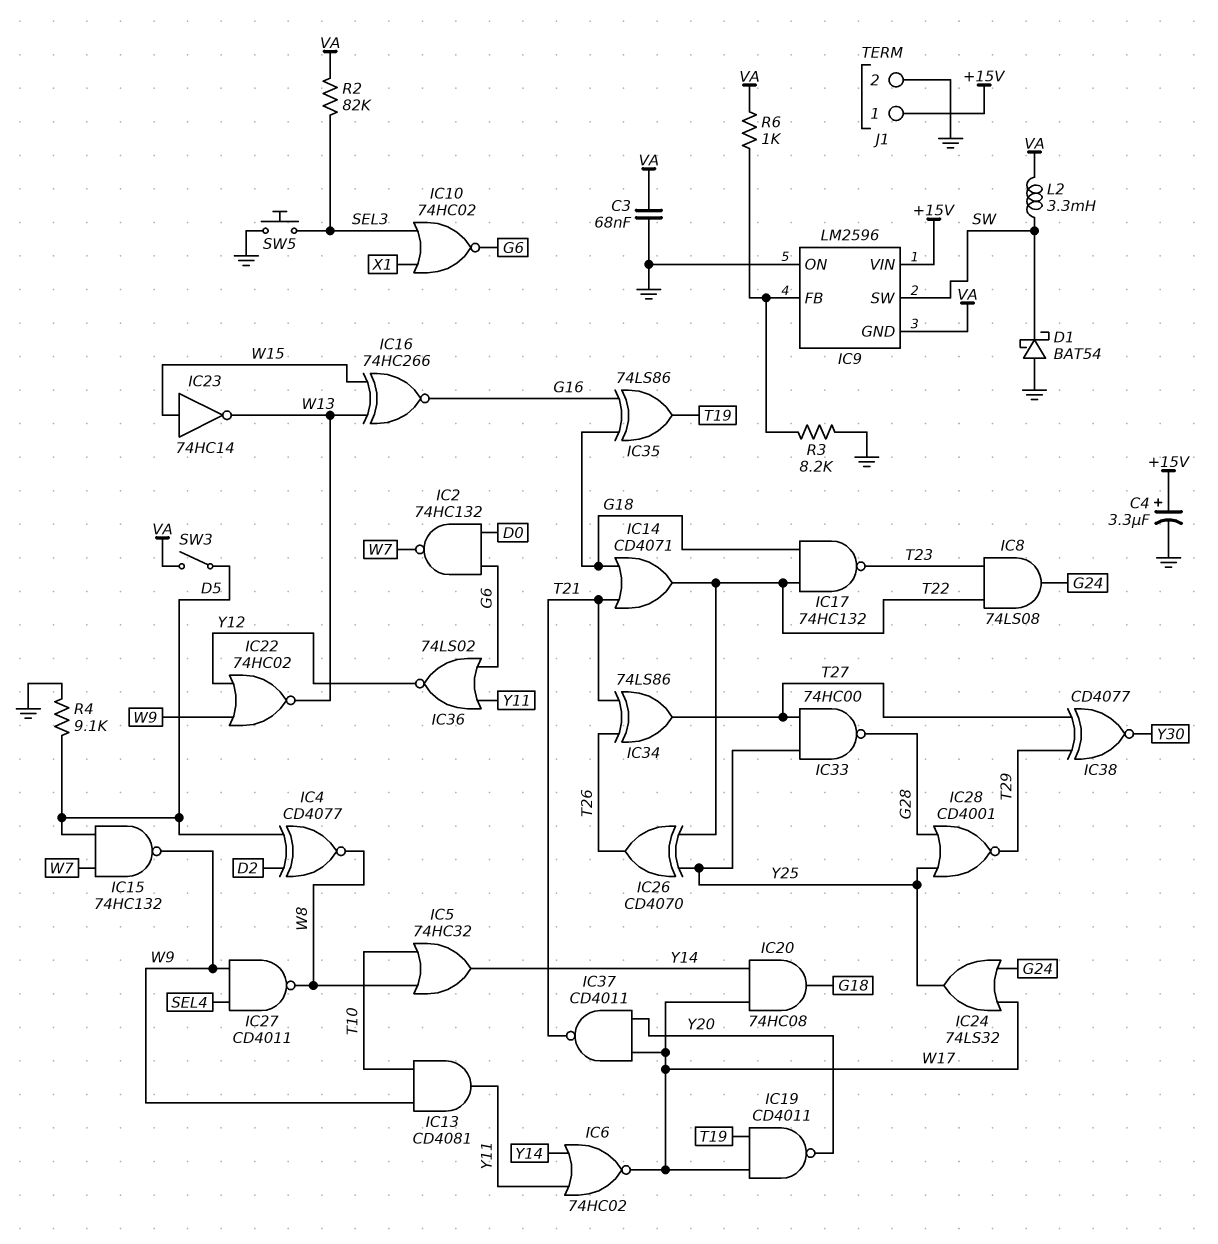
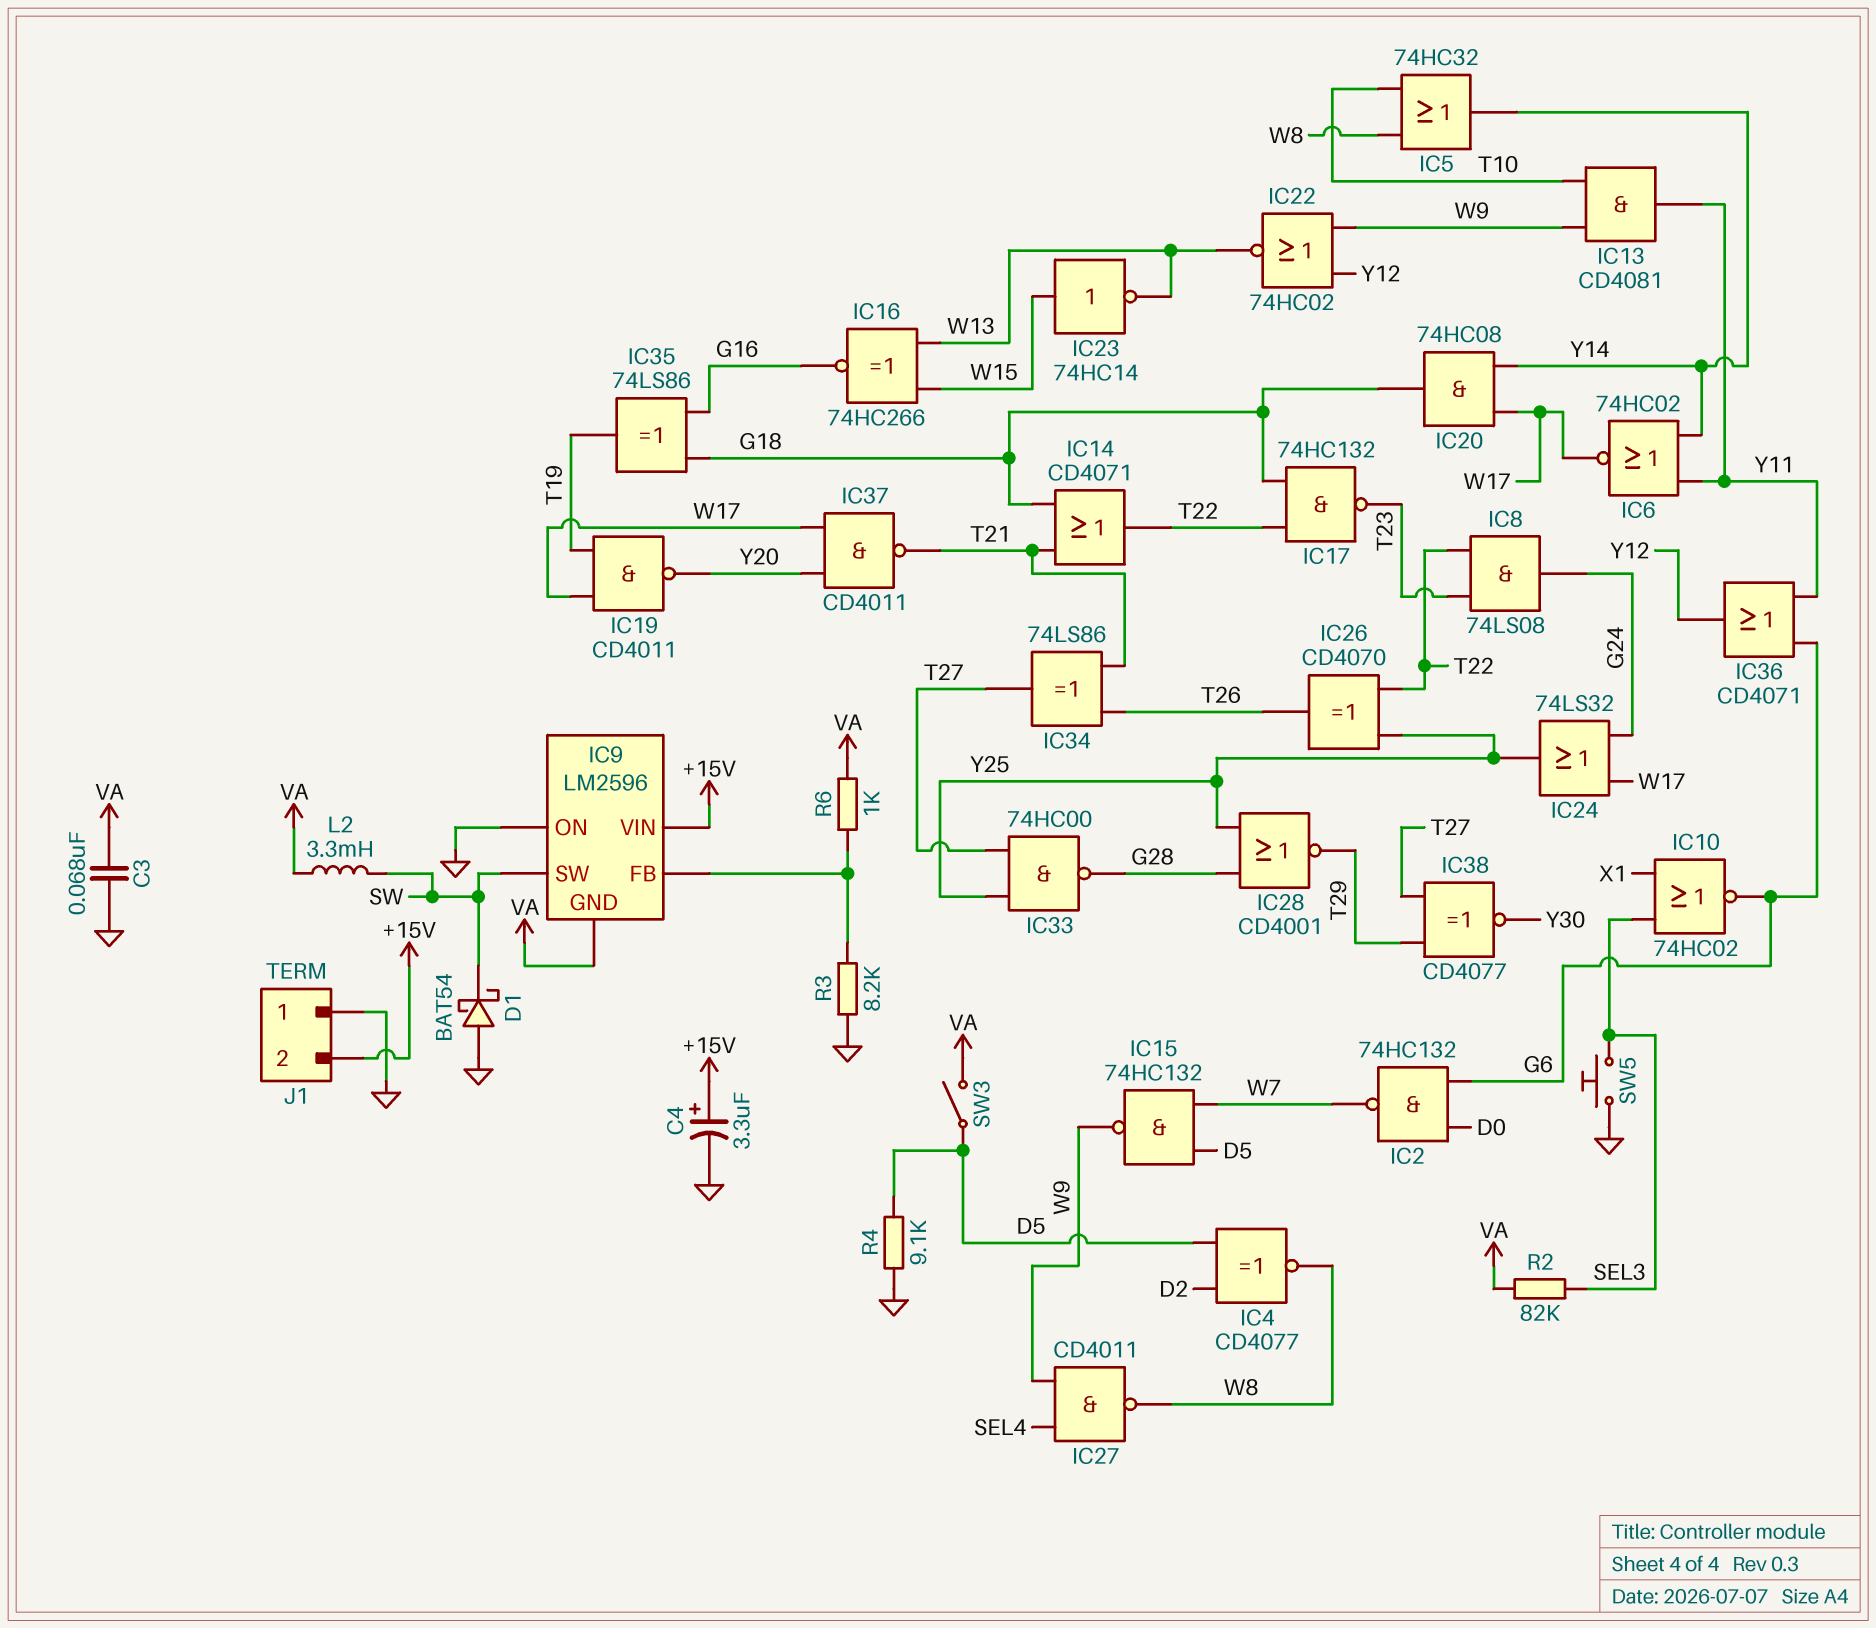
IC36: NOR 74LS02 (in G6, in Y11, out Y12) -> OR CD4071 (in G6, in Y11, out Y12)
J1 pin 1: +15V -> GND
J1 pin 2: GND -> +15V

